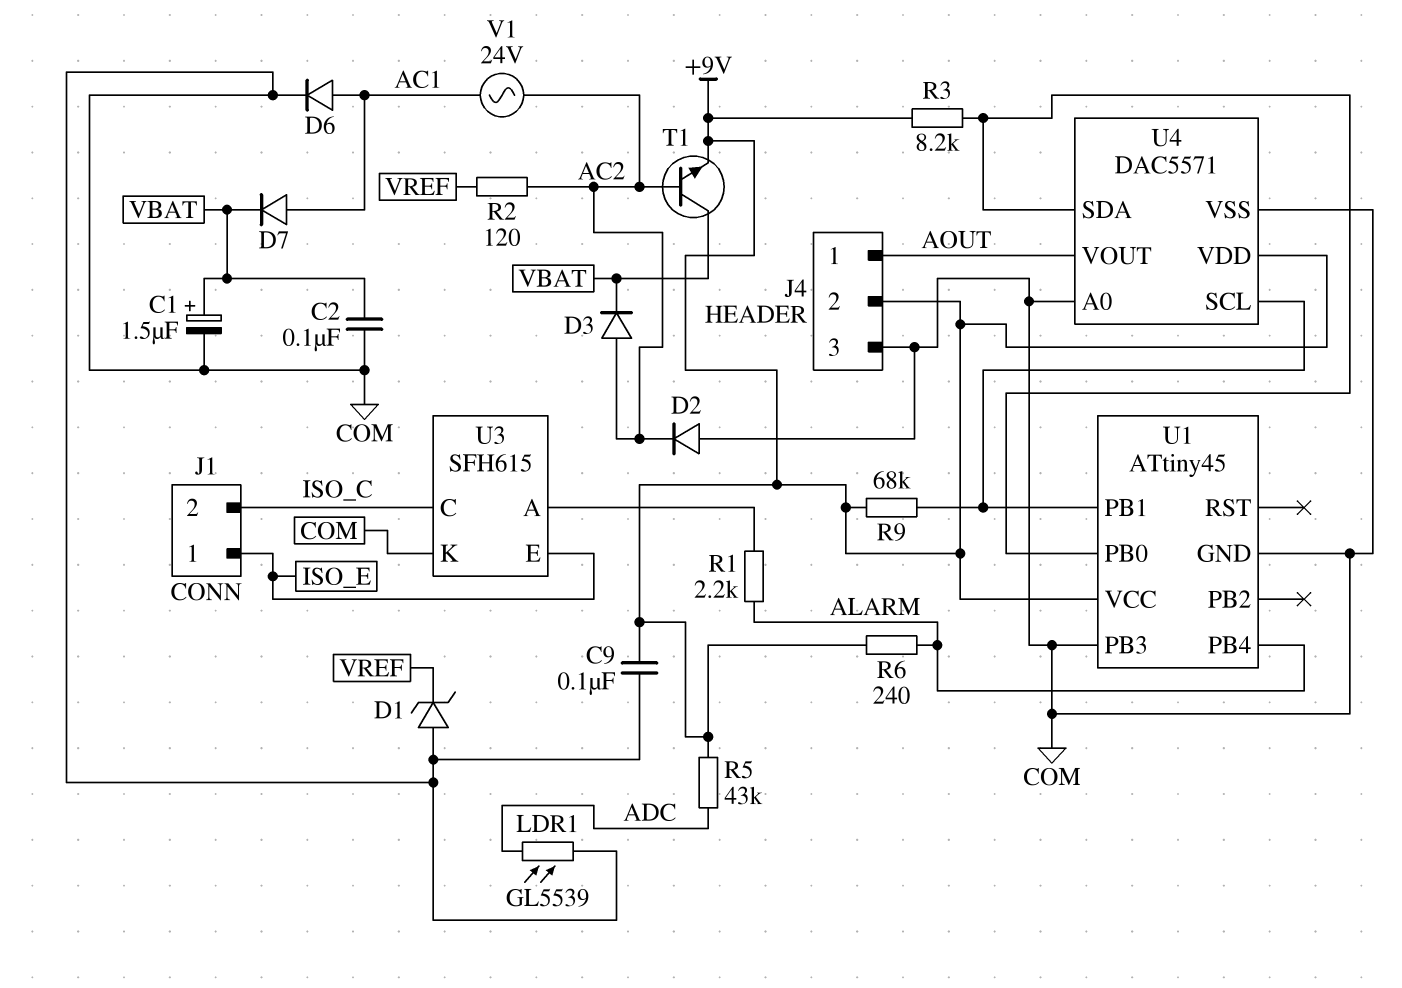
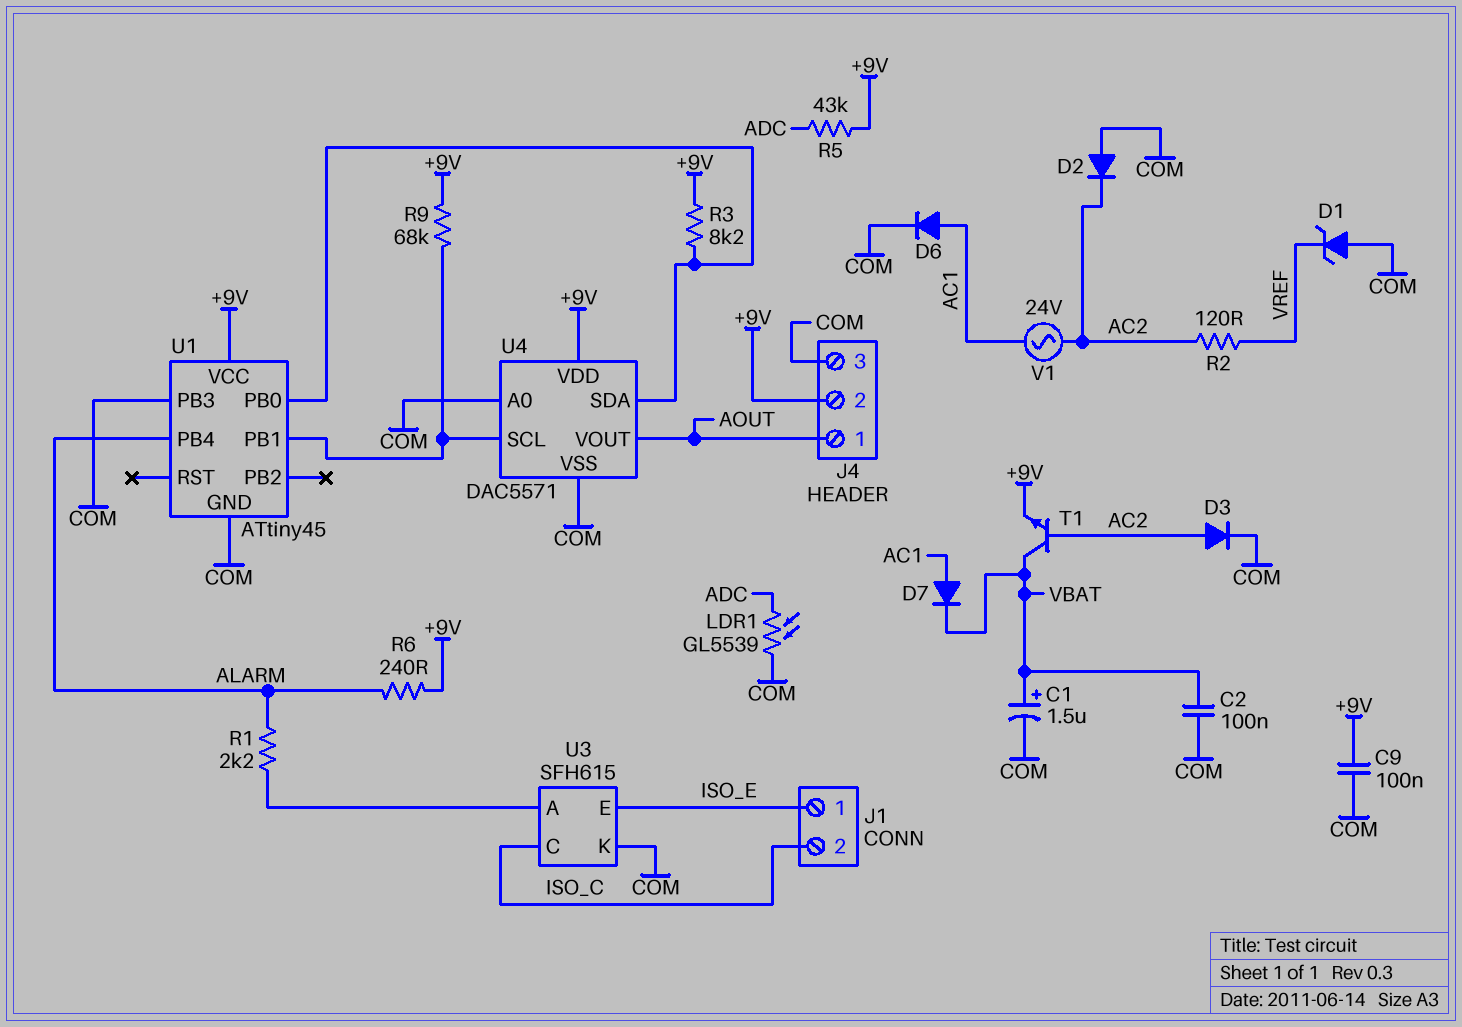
D3: diode (A AC2, K VBAT) -> diode (A AC2, K COM)

